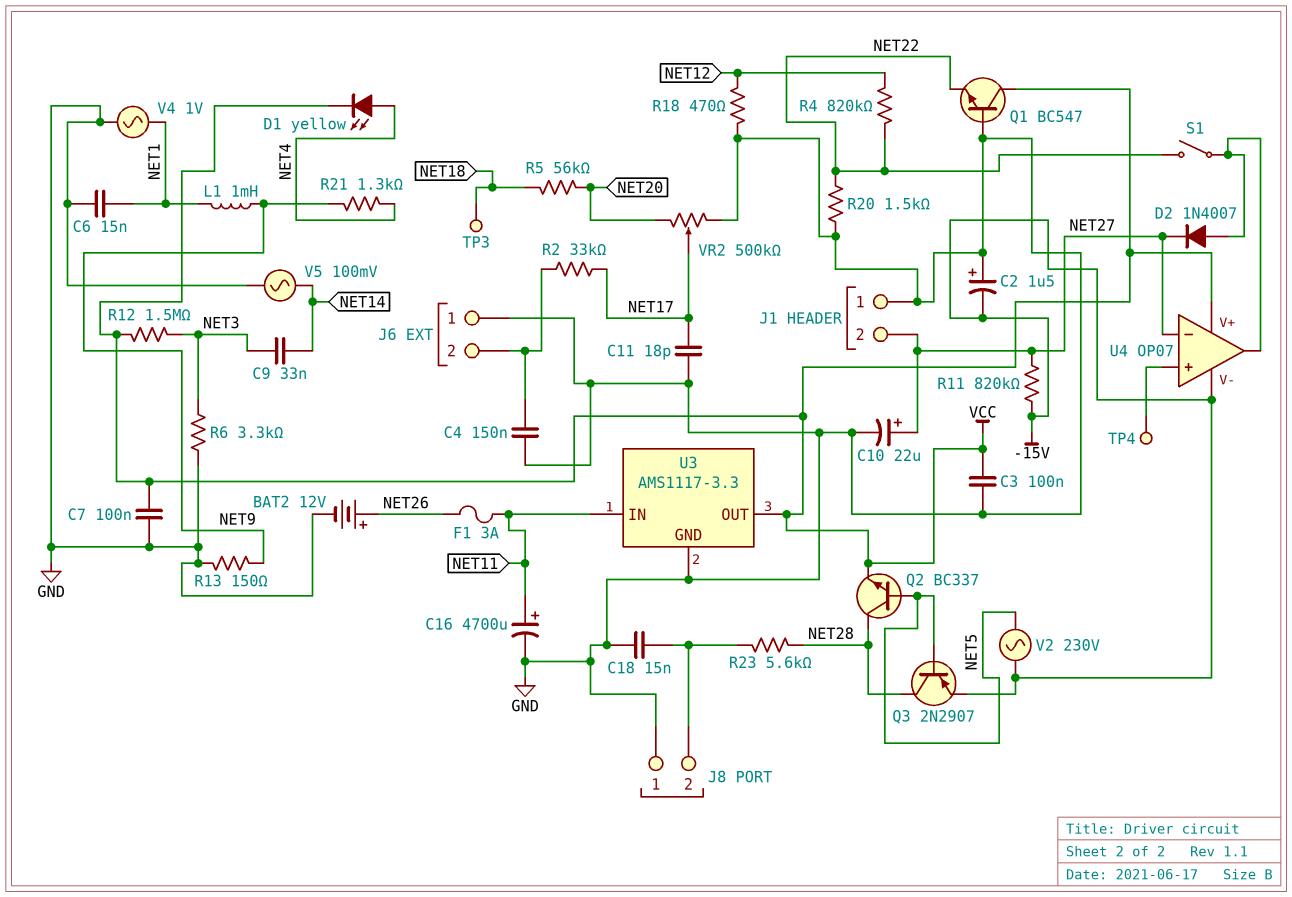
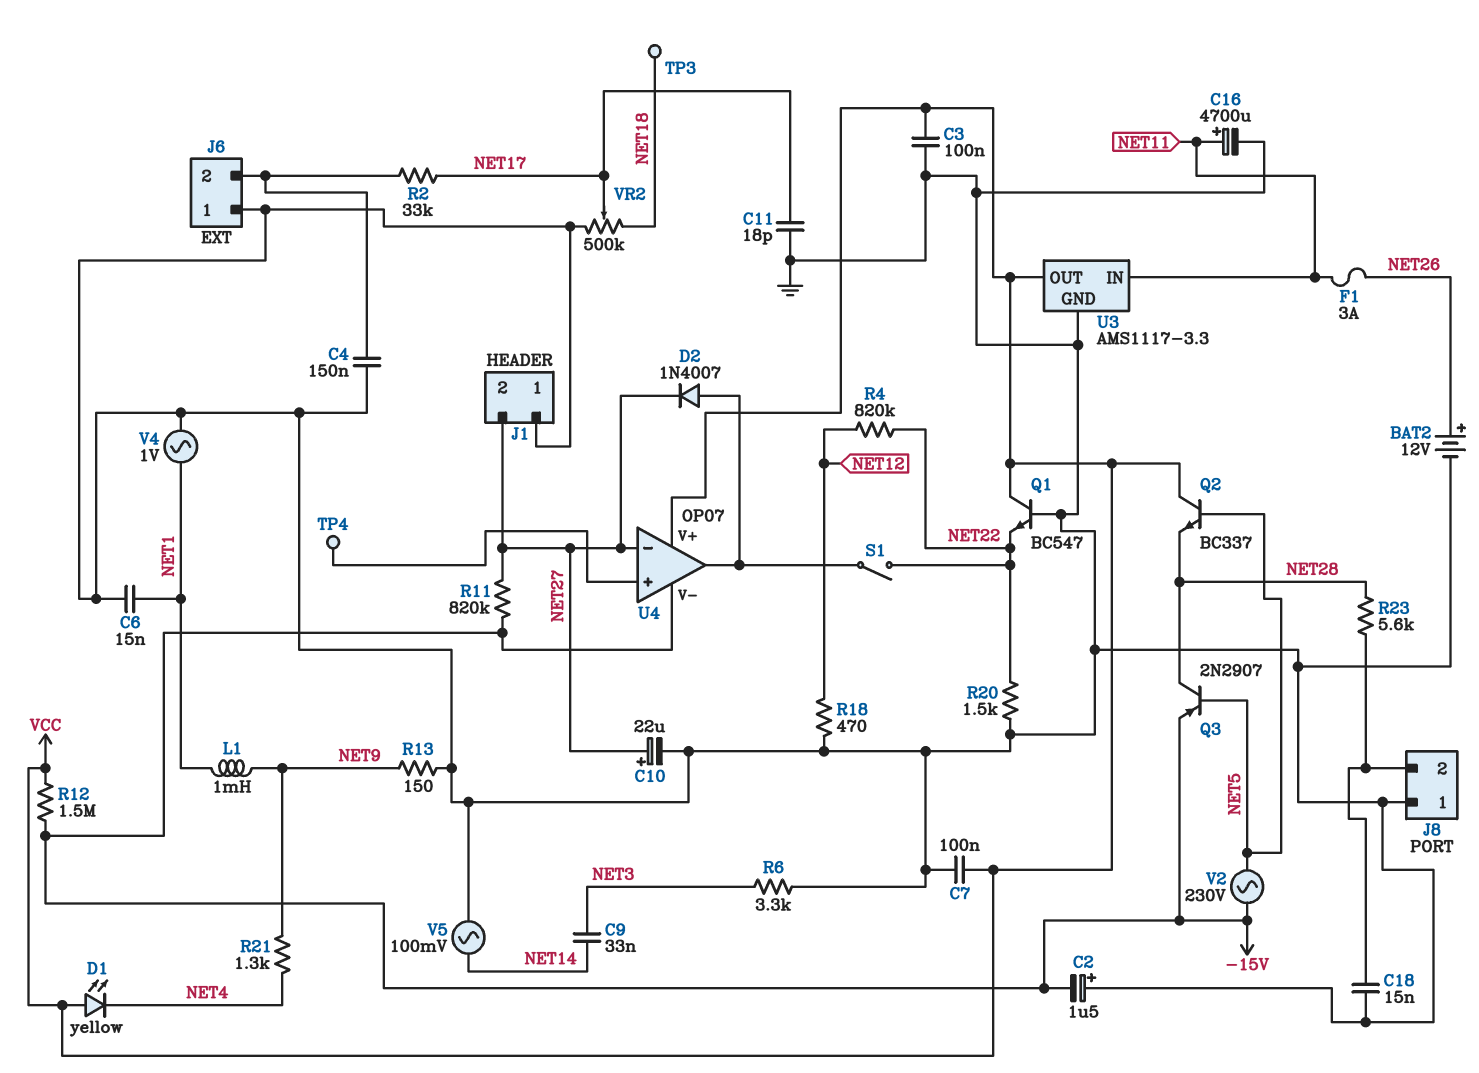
D1: LED yellow (A NET4, K VCC) -> LED yellow (A VCC, K NET4)
Q2: NPN BC337 (B NET5, C NET28, E VCC) -> NPN BC337 (B NET5, C VCC, E NET28)
R5: 56k (NET18, NET20) -> none
R12: 1.5M (NET3, VCC) -> 1.5M (-15V, VCC)
VR2: 500k (GND, NET20, wiper NET17) -> 500k (GND, NET18, wiper NET17)

